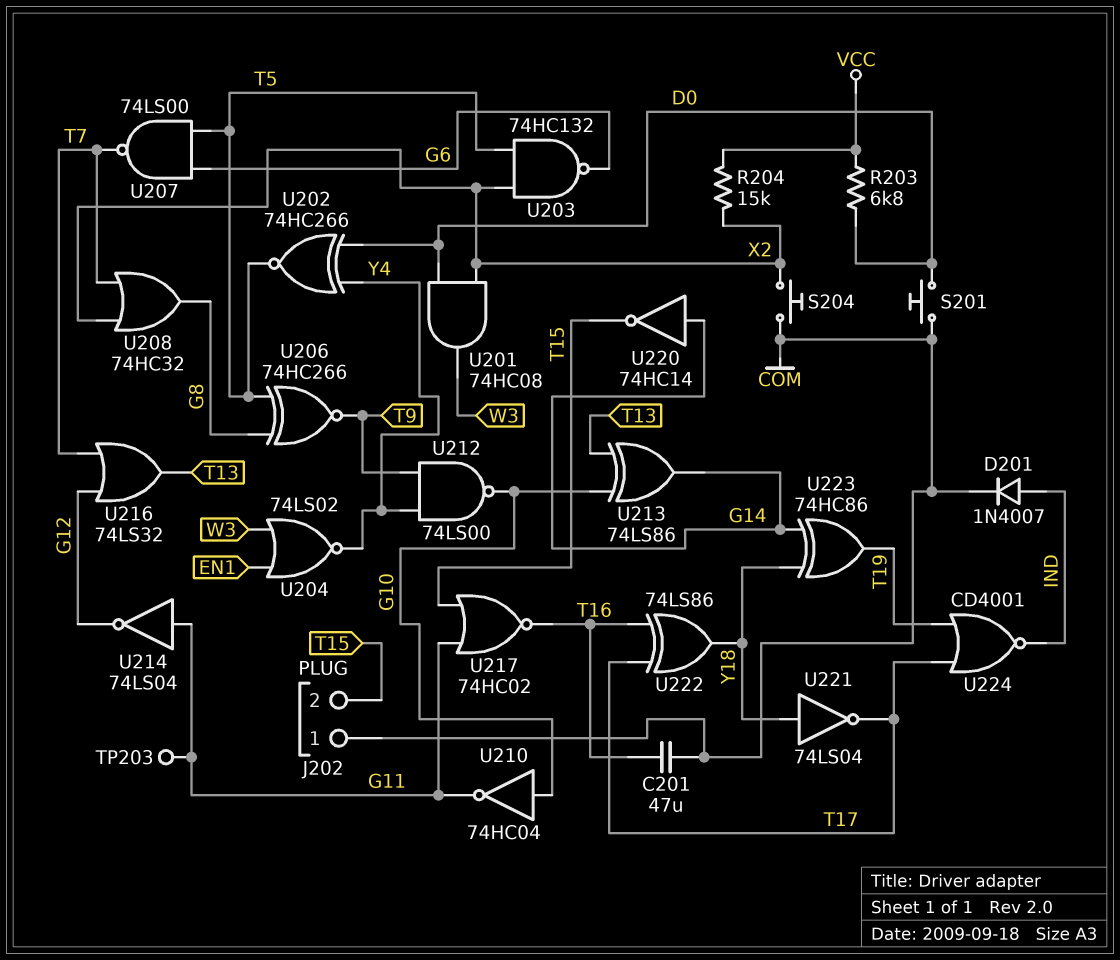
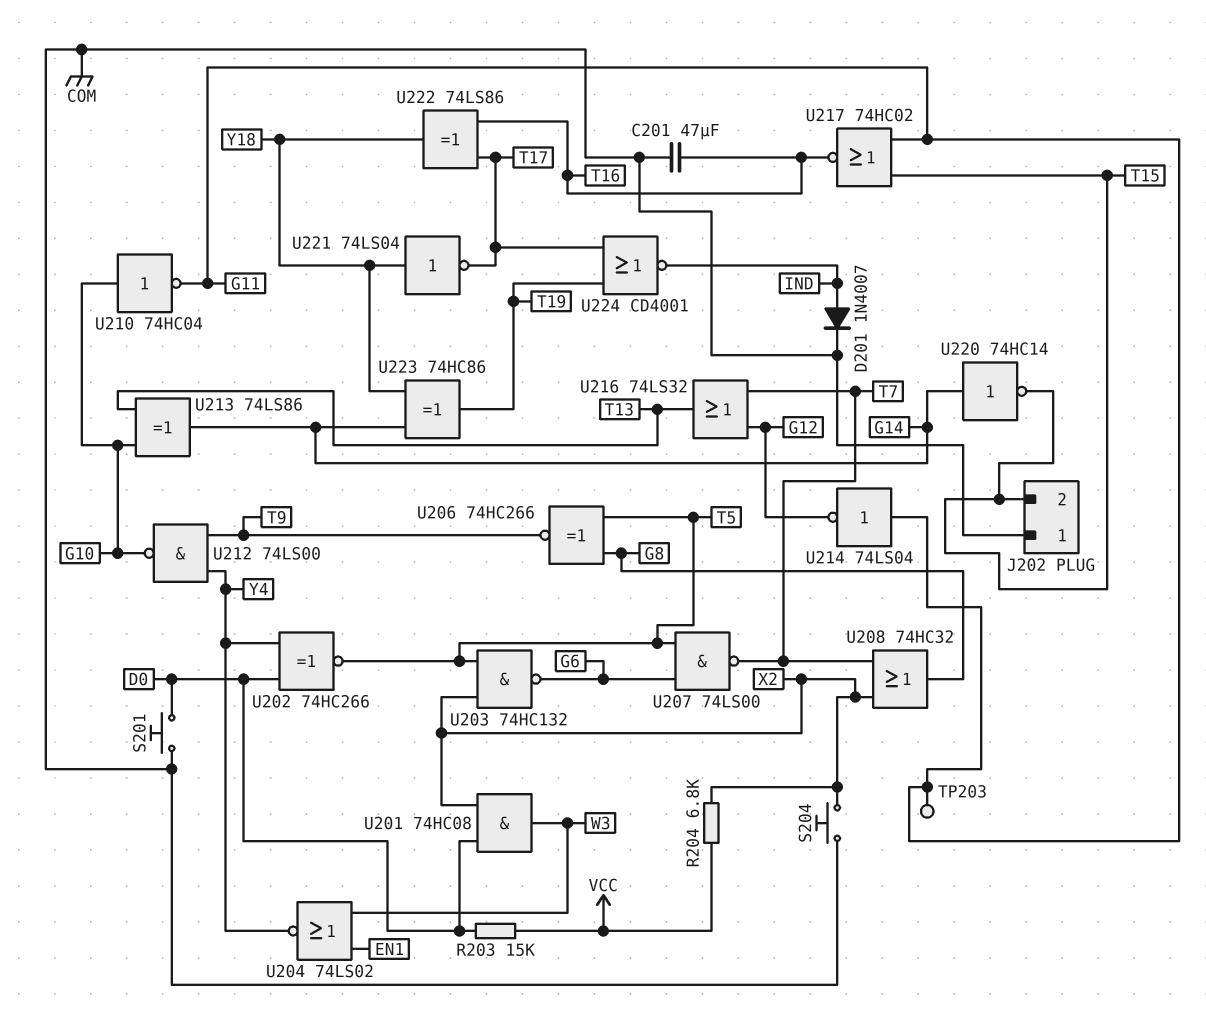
R203: 6.8k (D0, VCC) -> 15k (D0, VCC)
R204: 15k (VCC, X2) -> 6.8k (VCC, X2)

